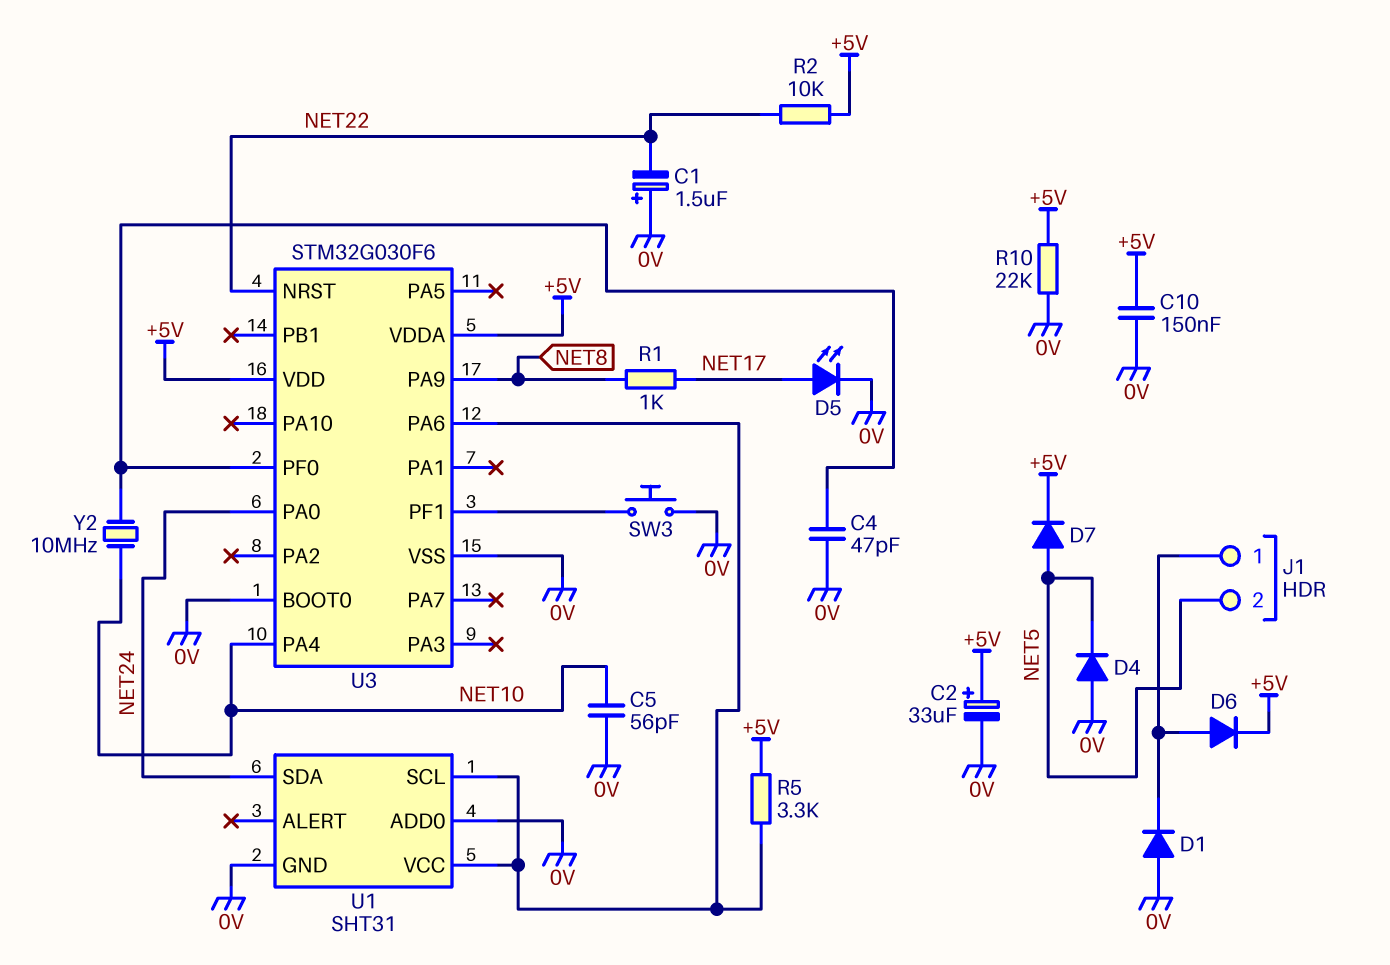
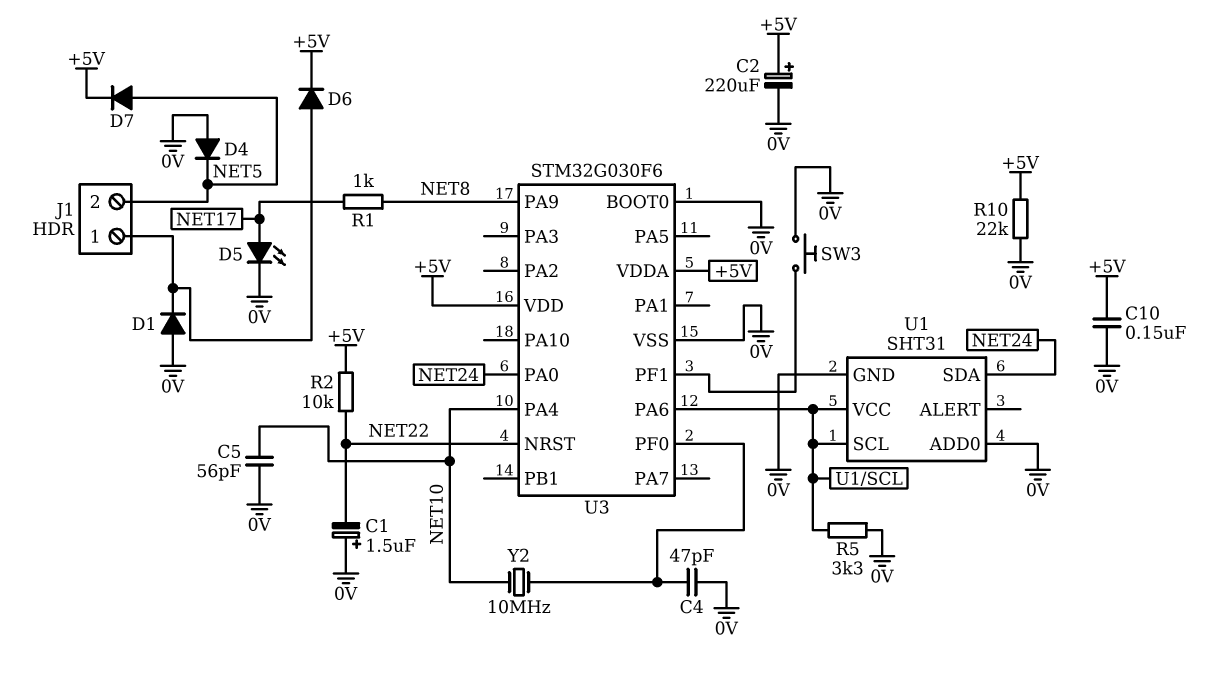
C2: 33uF (plus +5V, minus 0V) -> 220uF (plus +5V, minus 0V)
R5: 3.3k (+5V, U1/SCL) -> 3.3k (0V, U1/SCL)

